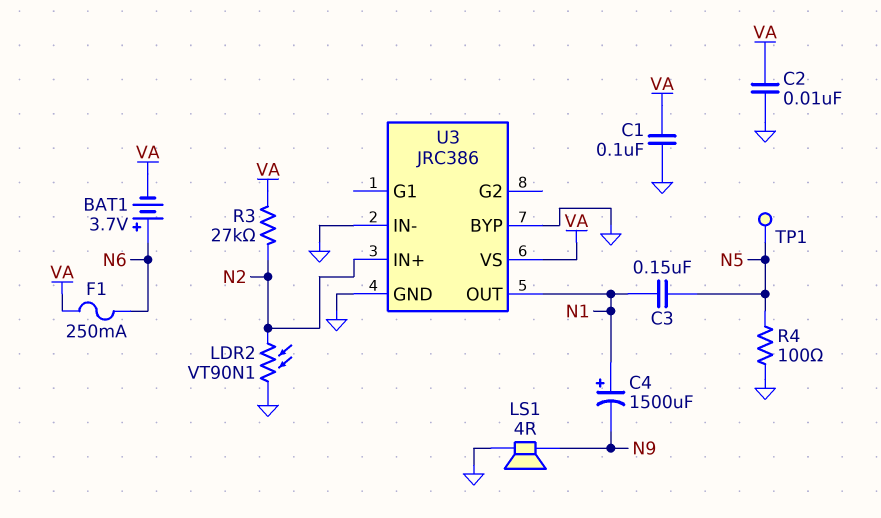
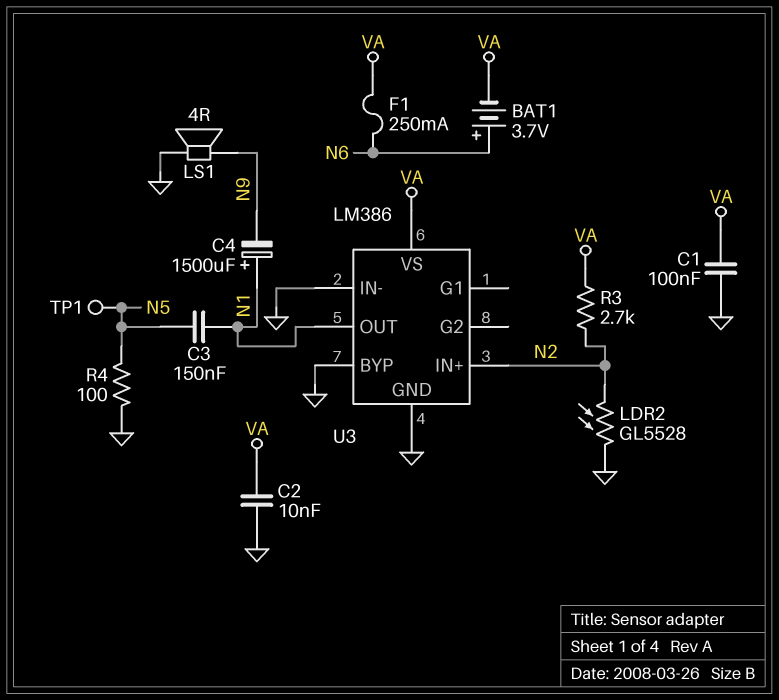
LDR2: VT90N1 (GND, N2) -> GL5528 (GND, N2)
R3: 27k (N2, VA) -> 2.7k (N2, VA)
U3: JRC386 -> LM386

